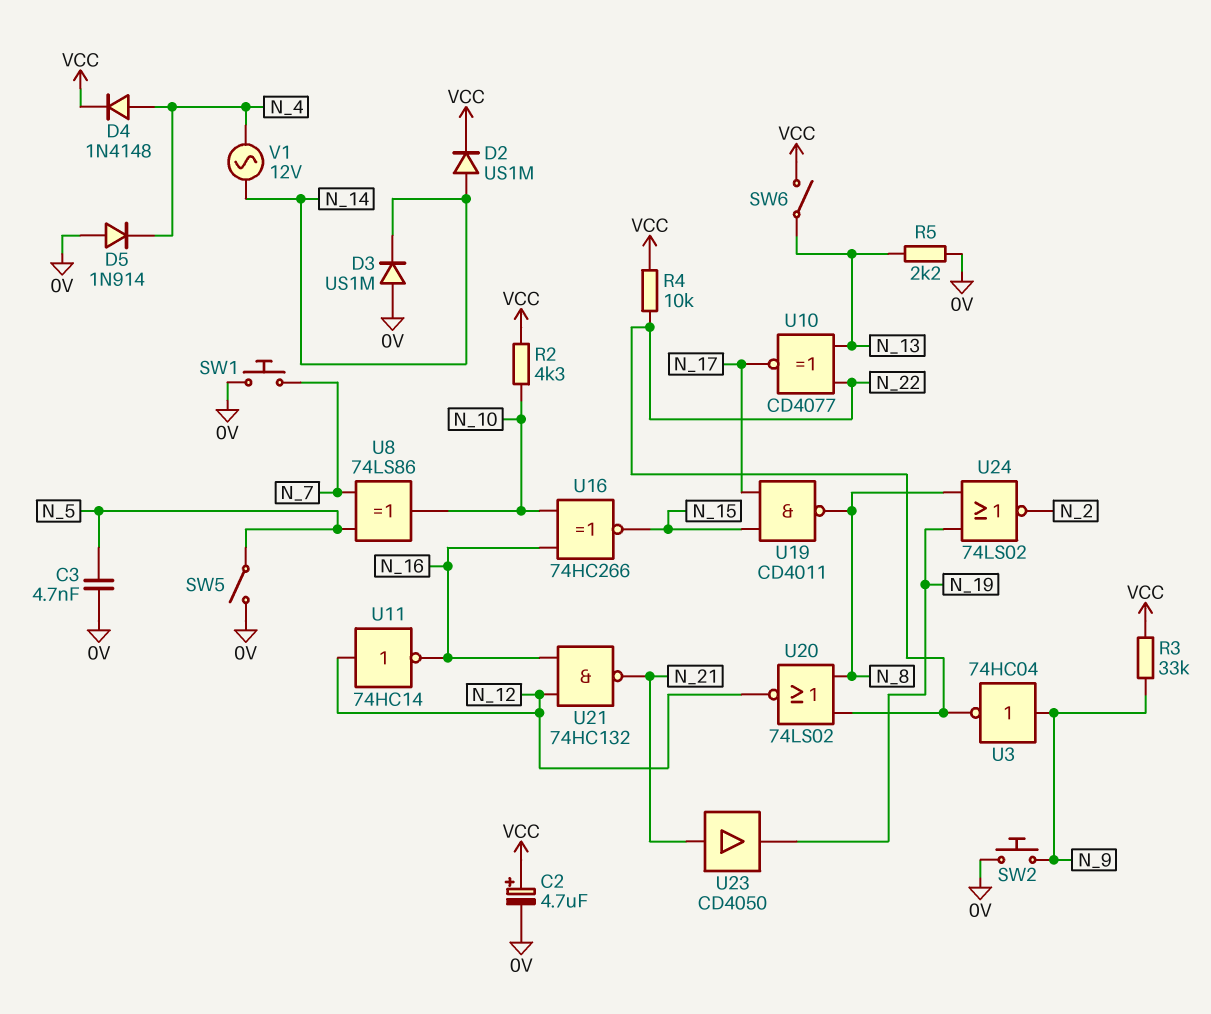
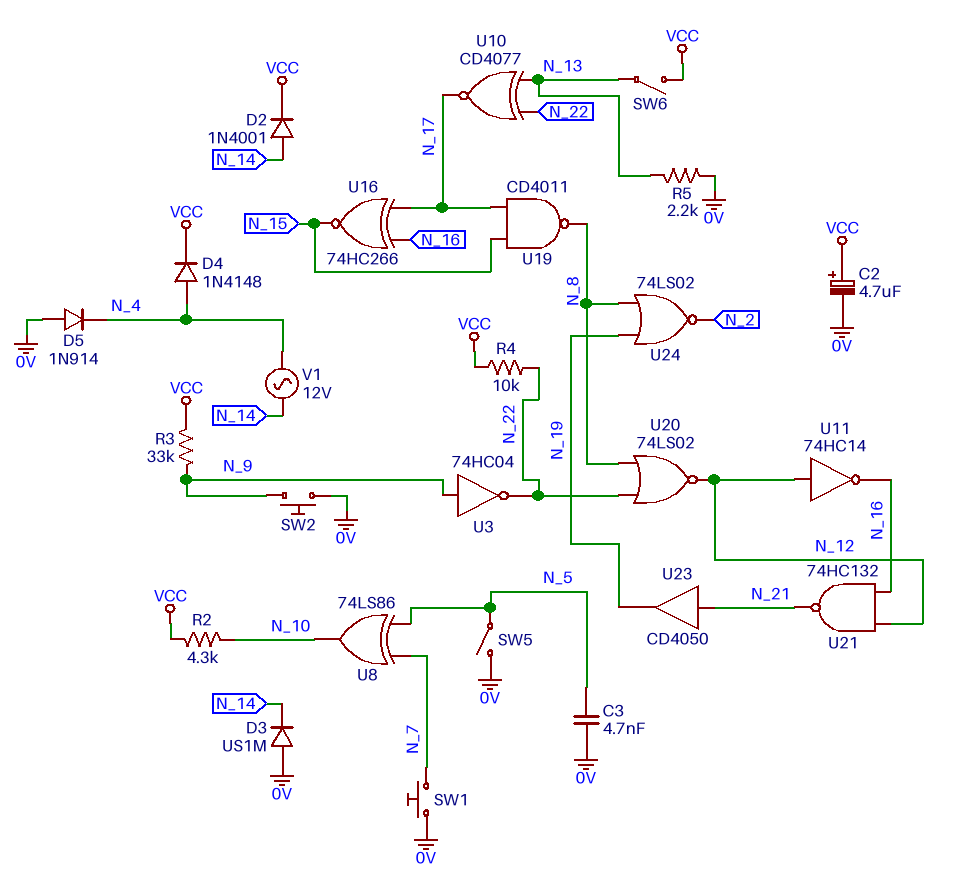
D2: diode US1M (A N_14, K VCC) -> diode 1N4001 (A N_14, K VCC)
U16: XNOR 74HC266 (in N_10, in N_16, out N_15) -> XNOR 74HC266 (in N_16, in N_17, out N_15)

